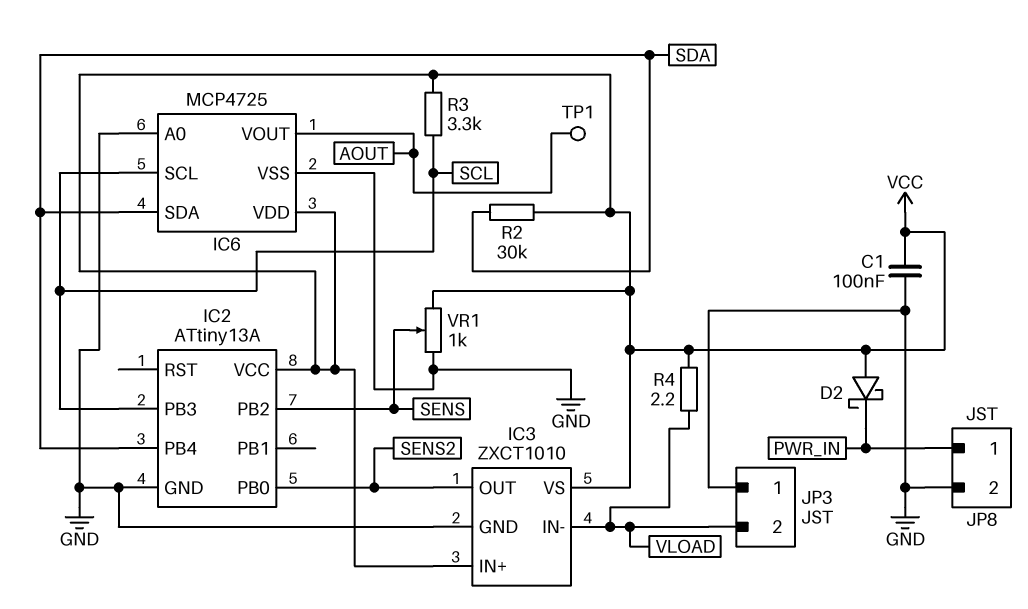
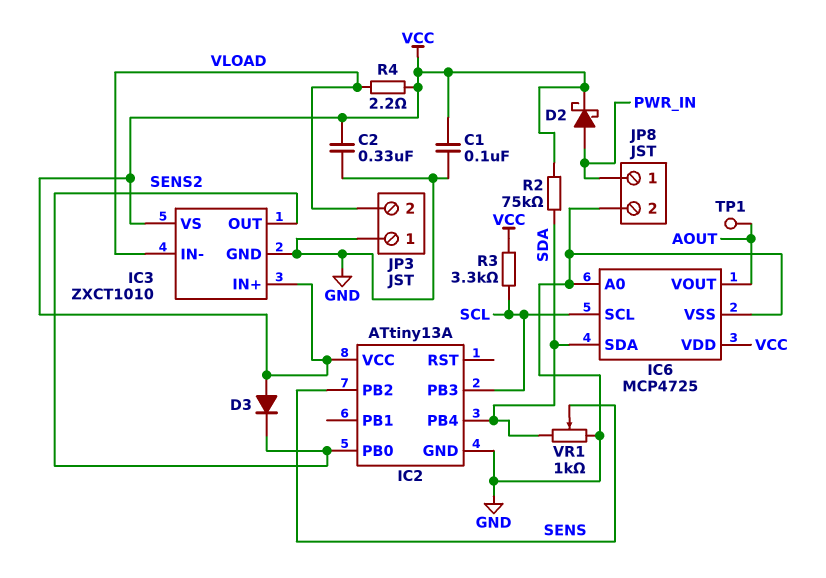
C2: none -> 330nF (GND, VCC)
D2: schottky (A VCC, K PWR_IN) -> schottky (A PWR_IN, K VCC)
D3: none -> diode (A VCC, K SENS2)
R2: 30k (SDA, VCC) -> 75k (SDA, VCC)
VR1: 1k (GND, VCC, wiper SENS) -> 1k (GND, SDA, wiper SENS)

